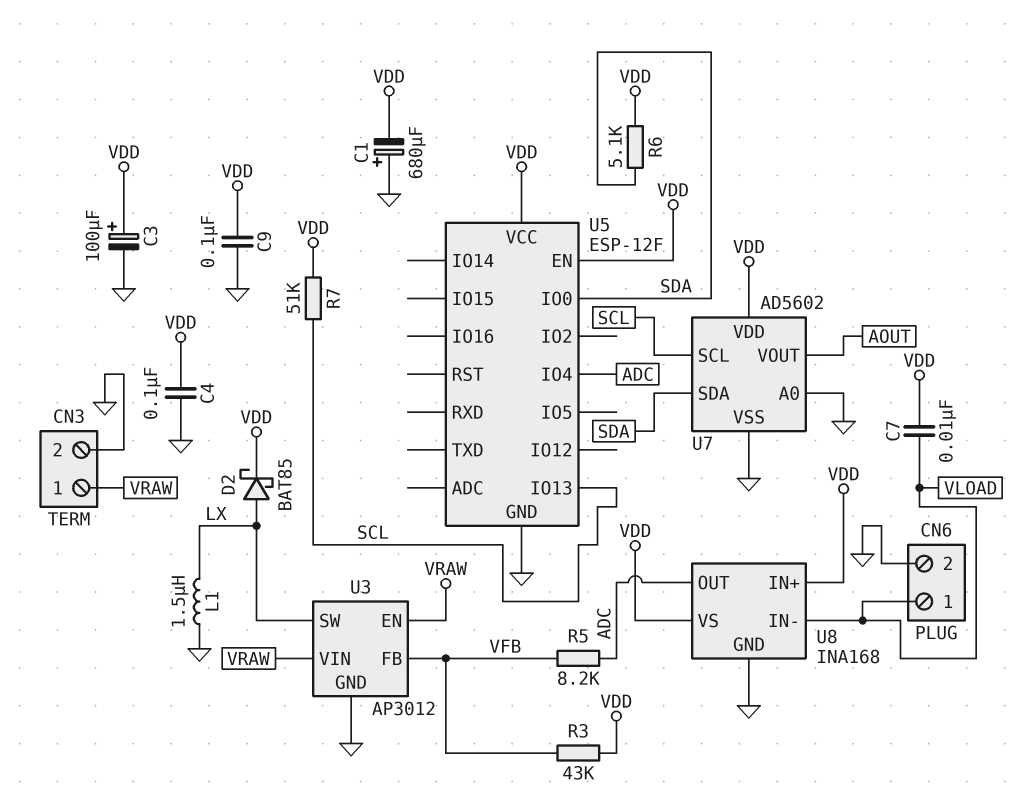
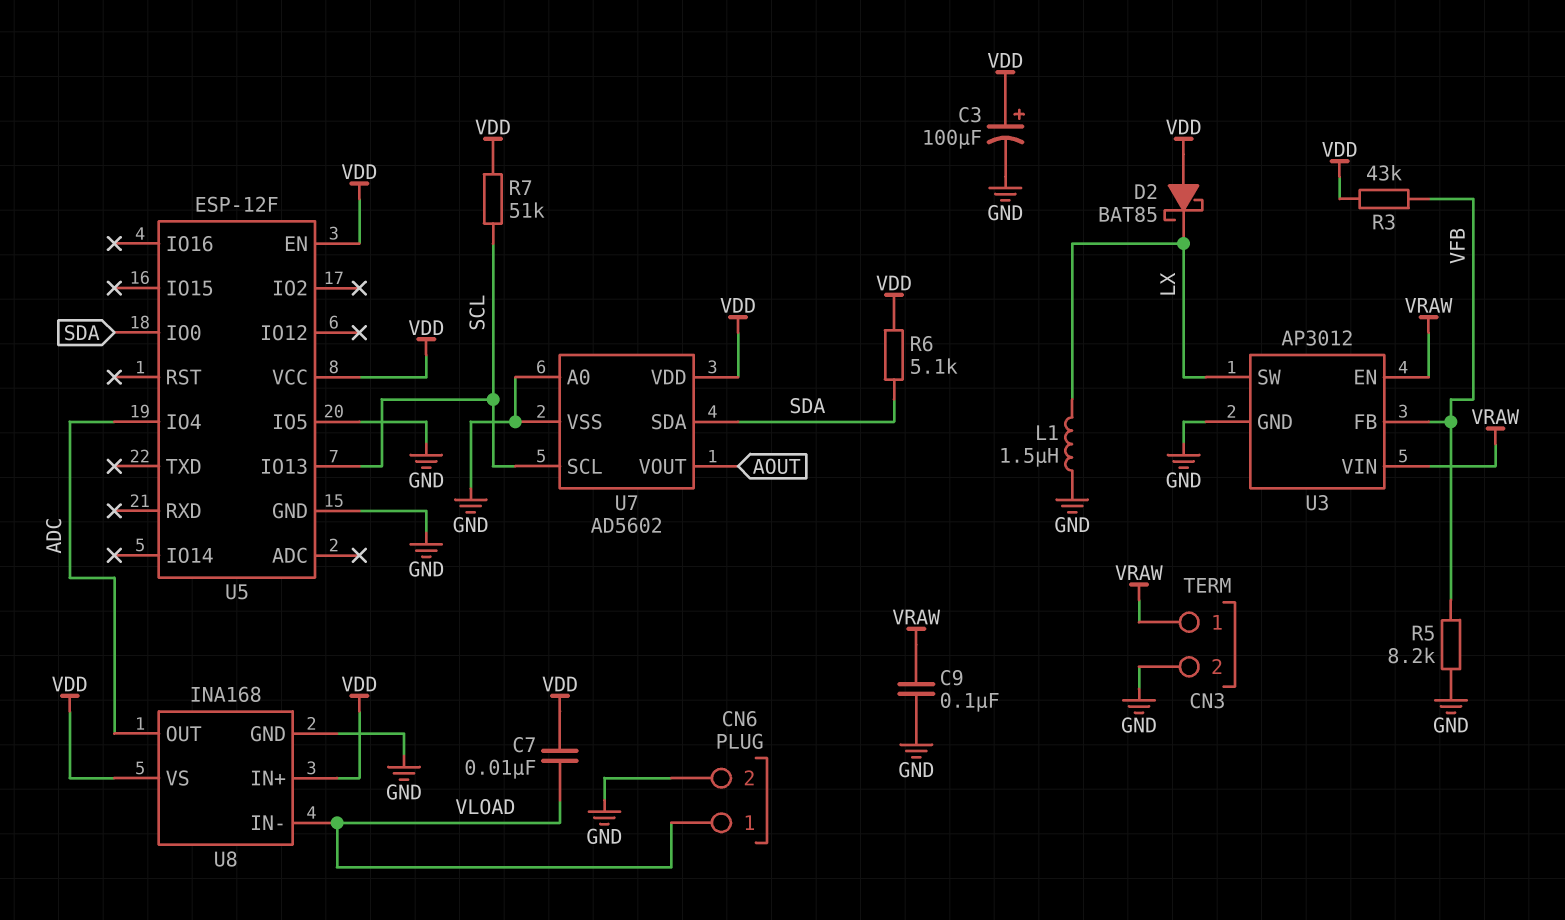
C1: 680uF (plus GND, minus VDD) -> none
C4: 100nF (GND, VDD) -> none
C9: 100nF (GND, VDD) -> 100nF (GND, VRAW)
D2: schottky BAT85 (A LX, K VDD) -> schottky BAT85 (A VDD, K LX)
R5: 8.2k (ADC, VFB) -> 8.2k (GND, VFB)
U5 pin IO5: none -> GND

